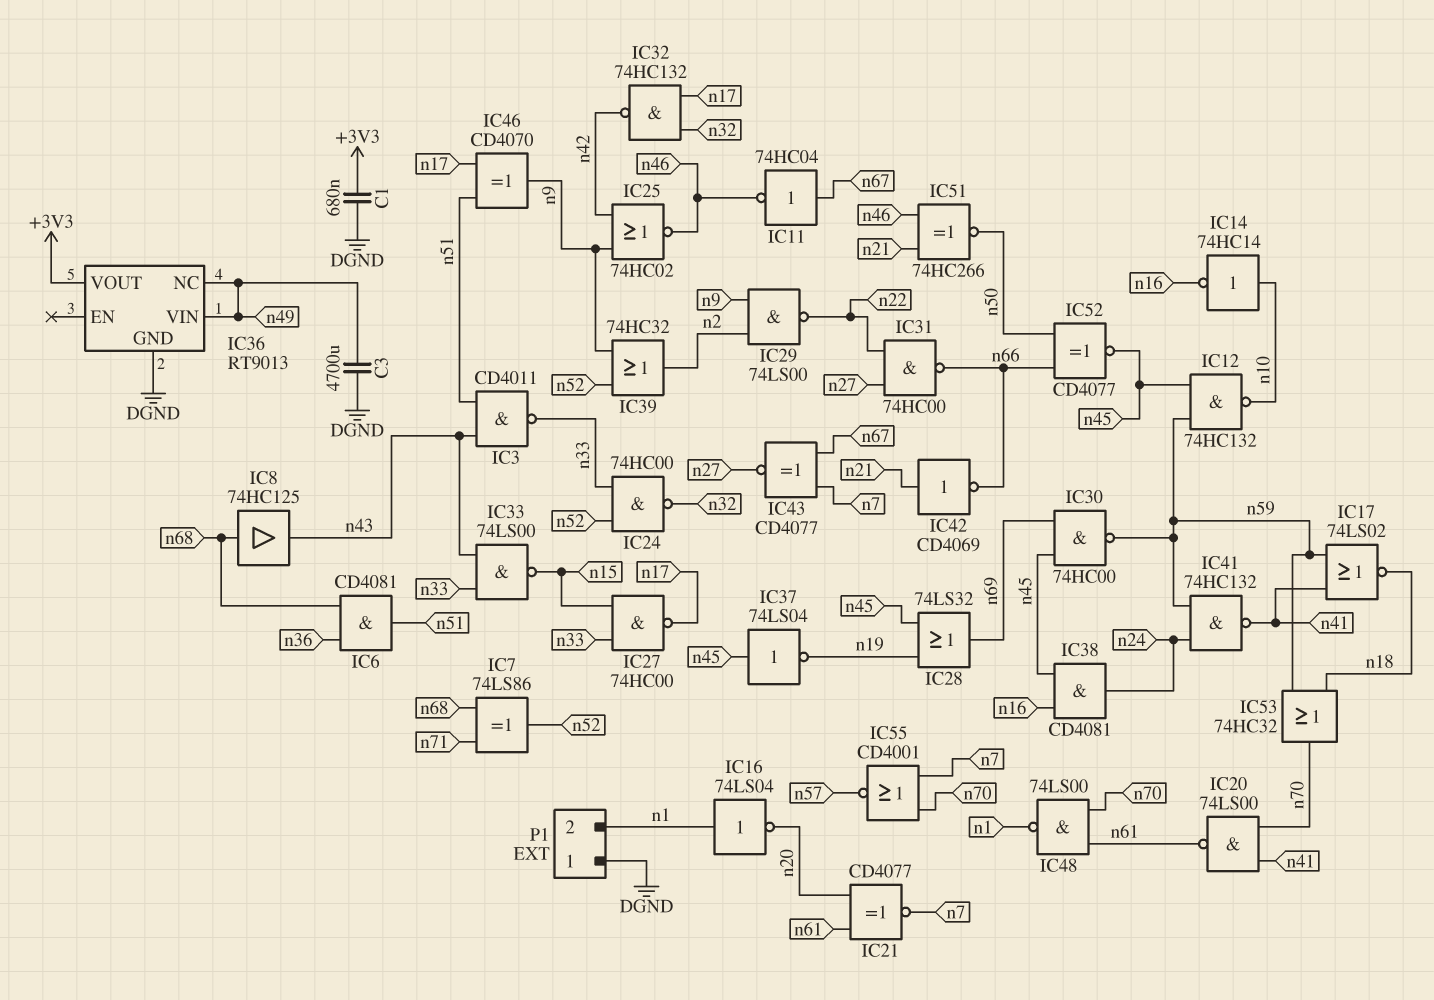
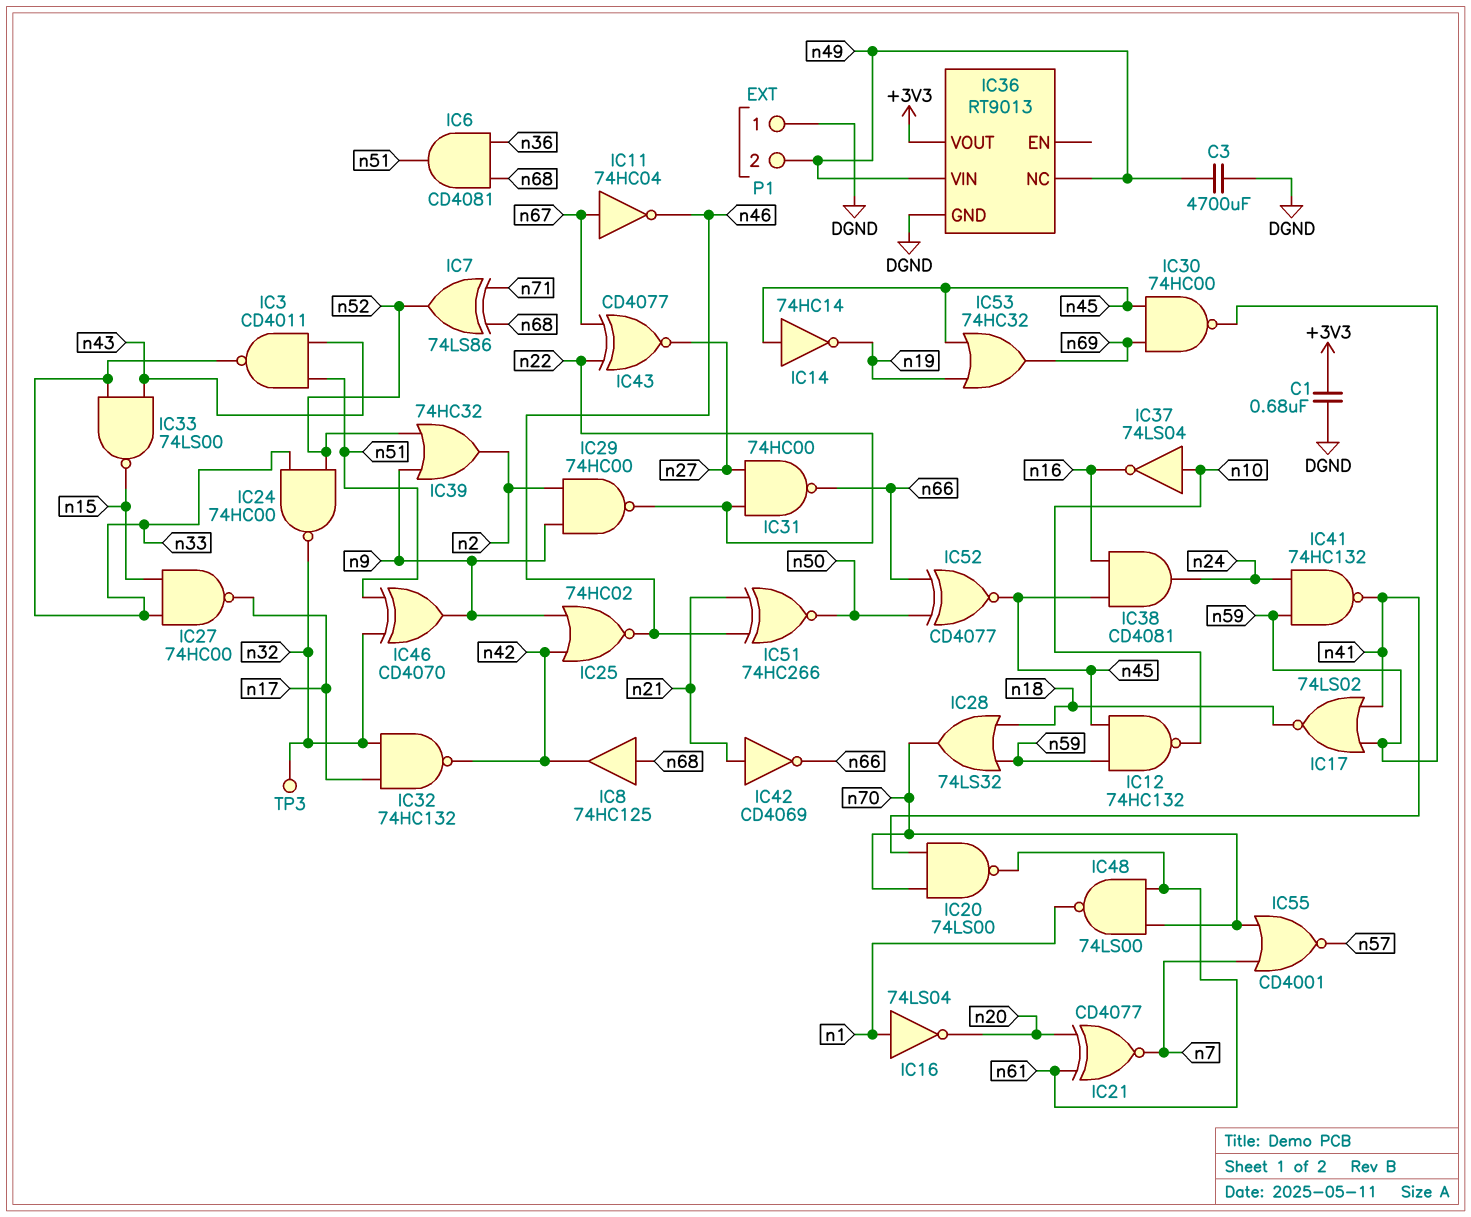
IC8: buffer 74HC125 (in n68, out n43) -> buffer 74HC125 (in n68, out n42)
IC14: NOT 74HC14 (in n10, out n16) -> NOT 74HC14 (in n45, out n19)
IC28: OR 74LS32 (in n19, in n45, out n69) -> OR 74LS32 (in n18, in n59, out n70)
IC29: NAND 74LS00 (in n2, in n9, out n22) -> NAND 74HC00 (in n2, in n9, out n22)
IC37: NOT 74LS04 (in n45, out n19) -> NOT 74LS04 (in n10, out n16)
IC43: XNOR CD4077 (in n7, in n67, out n27) -> XNOR CD4077 (in n22, in n67, out n27)
IC46: XOR CD4070 (in n17, in n51, out n9) -> XOR CD4070 (in n32, in n51, out n9)
IC53: OR 74HC32 (in n18, in n59, out n70) -> OR 74HC32 (in n19, in n45, out n69)
P1 pin 2: n1 -> n49
TP3: none -> test point (n32)

